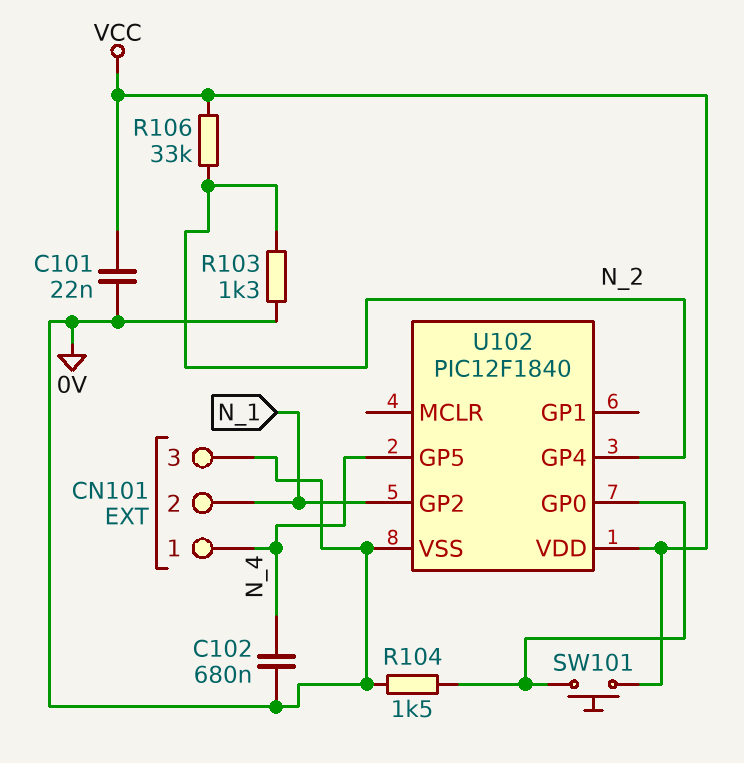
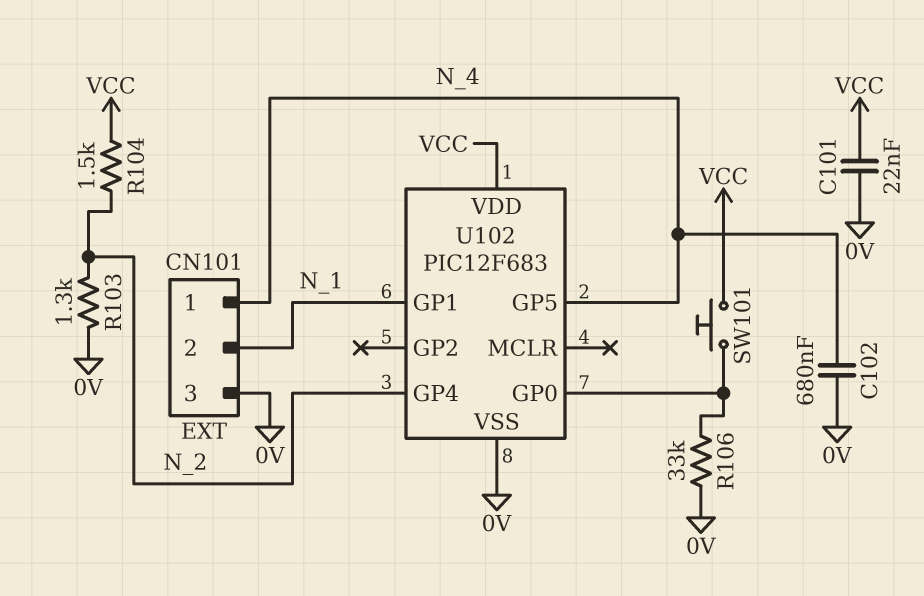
R104: 1.5k (0V, U102/GP0) -> 1.5k (N_2, VCC)
R106: 33k (N_2, VCC) -> 33k (0V, U102/GP0)
U102: PIC12F1840 -> PIC12F683
U102 pin GP1: none -> N_1
U102 pin GP2: N_1 -> none

